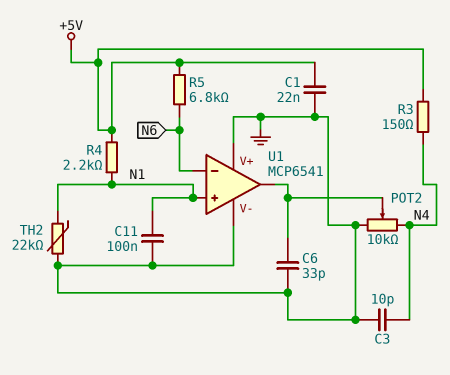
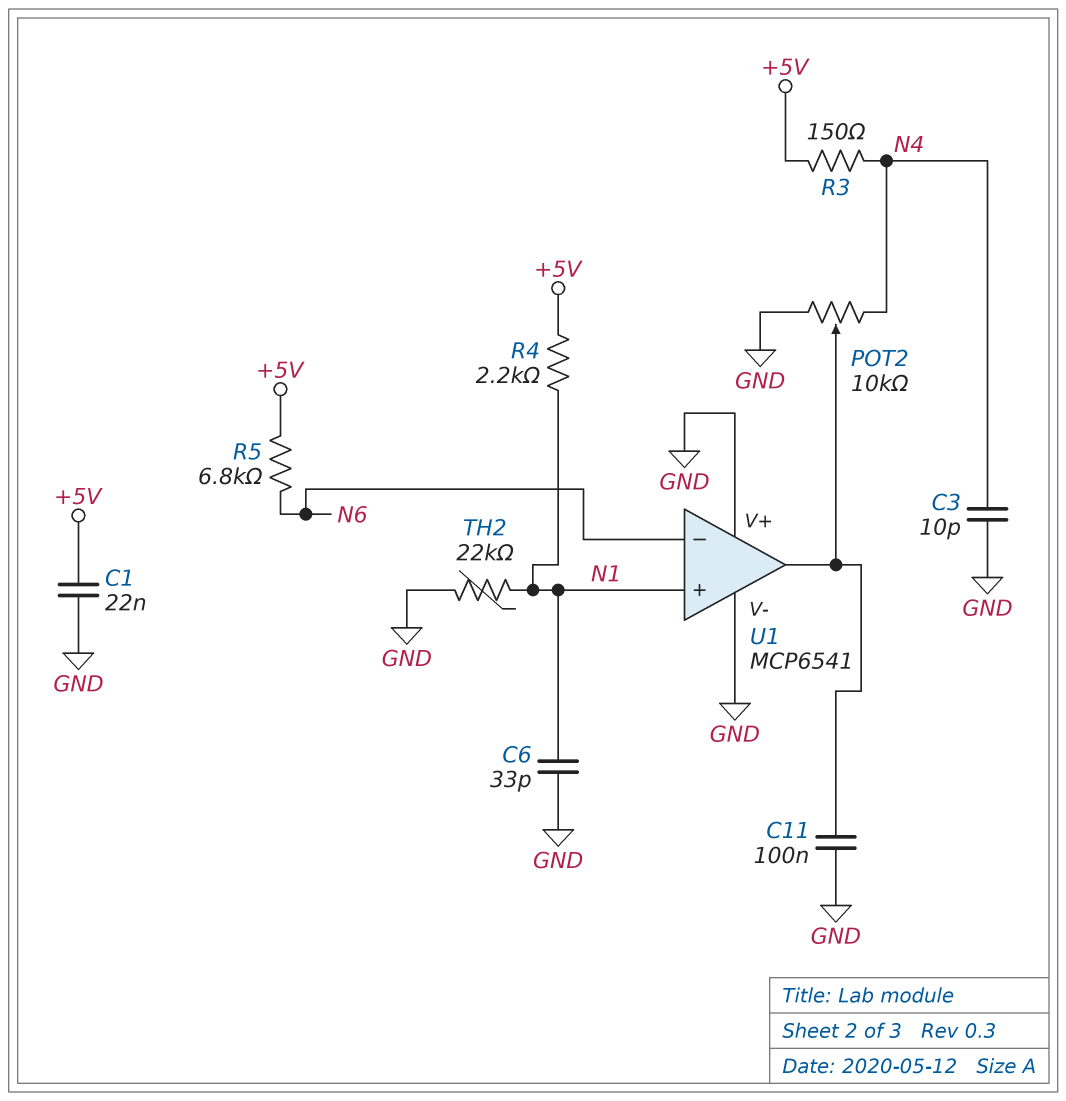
C6: 33pF (GND, U1/out) -> 33pF (GND, N1)
C11: 100nF (GND, N1) -> 100nF (GND, U1/out)

